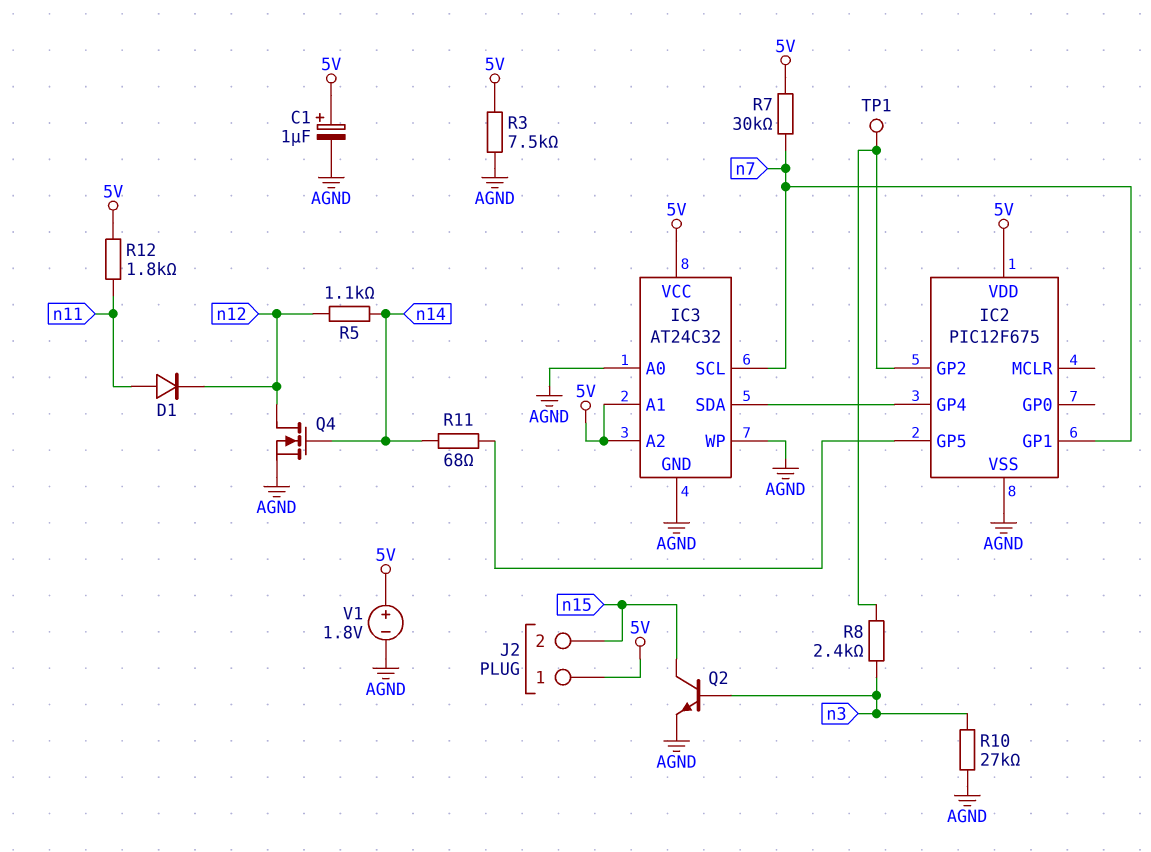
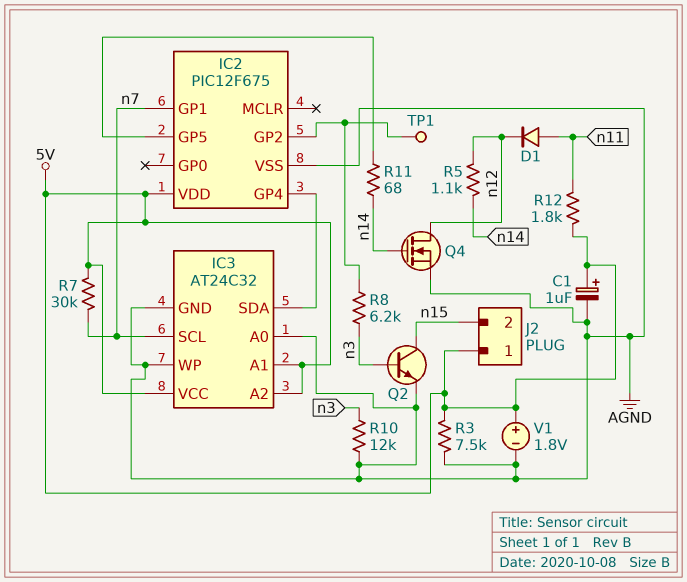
R8: 2.4k (IC2/GP2, n3) -> 6.2k (IC2/GP2, n3)
R10: 27k (AGND, n3) -> 12k (AGND, n3)

